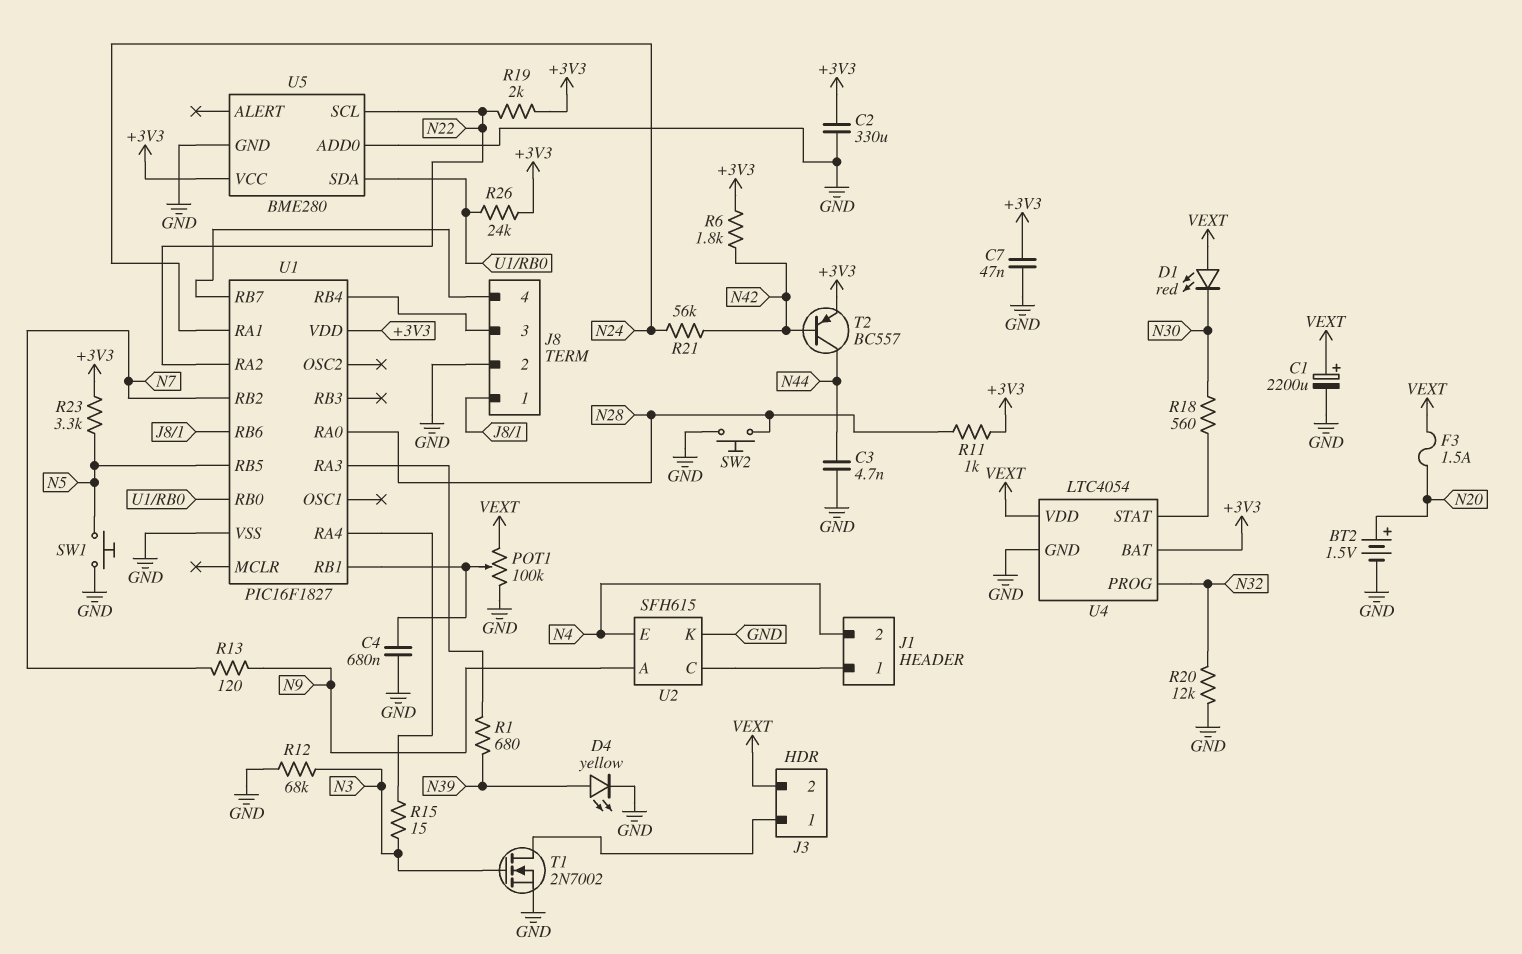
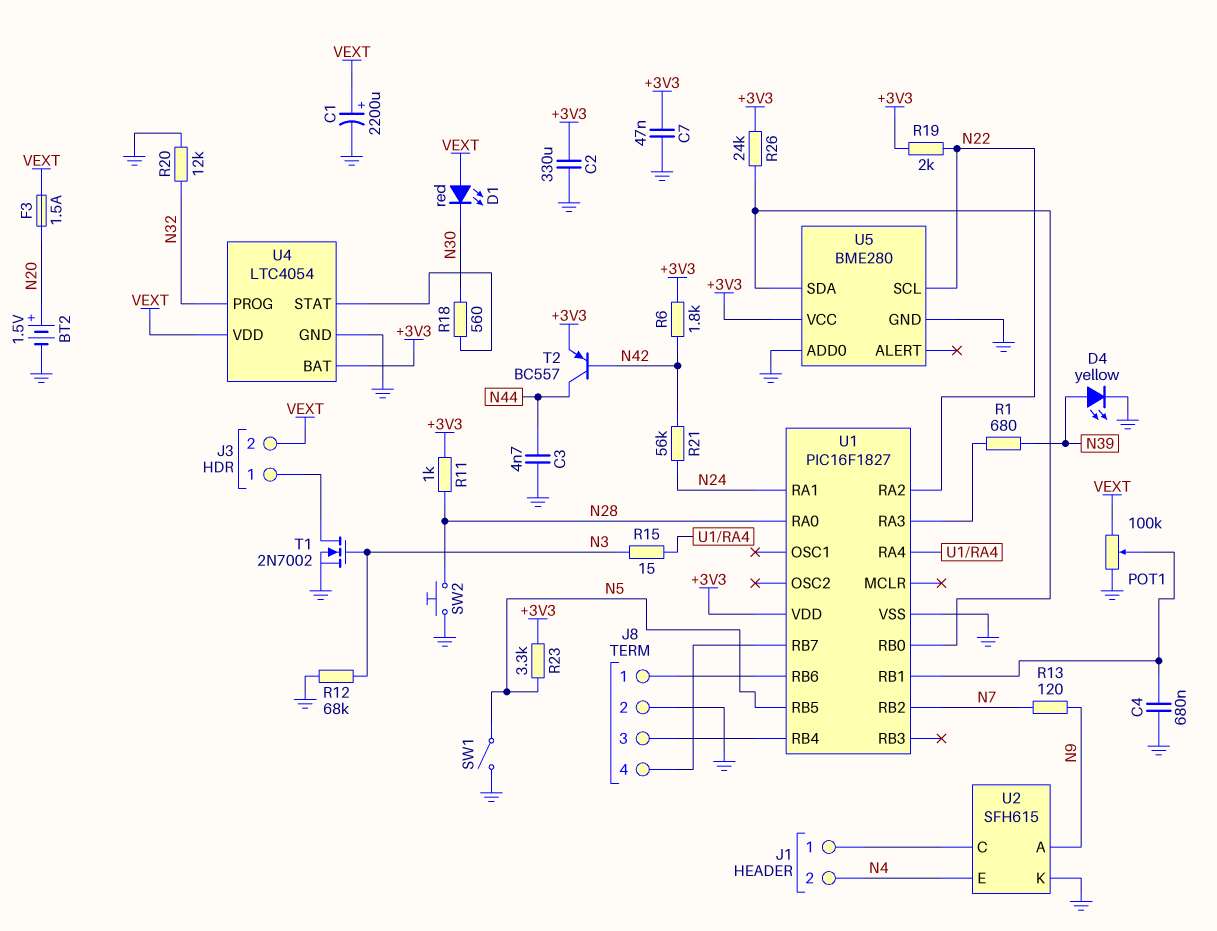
SW1: button (GND, N5) -> switch (GND, N5)

